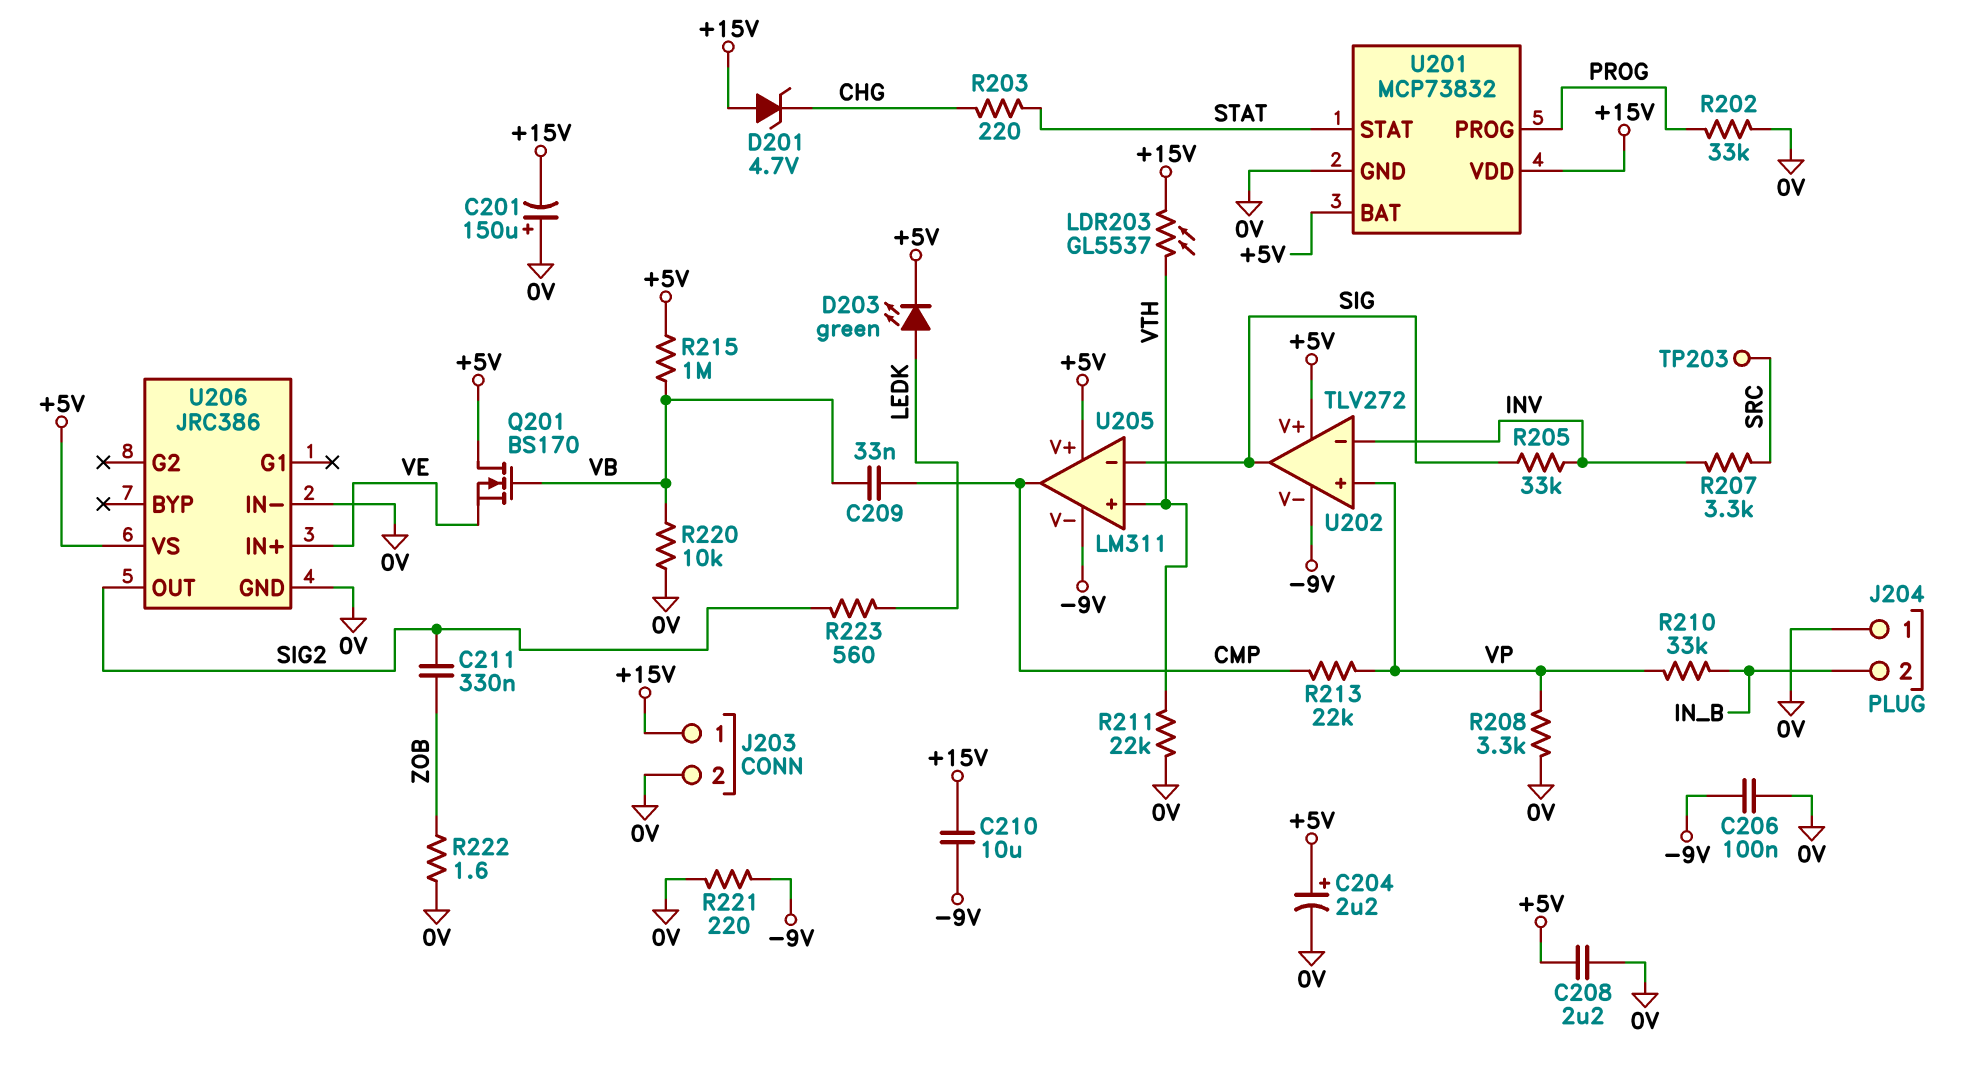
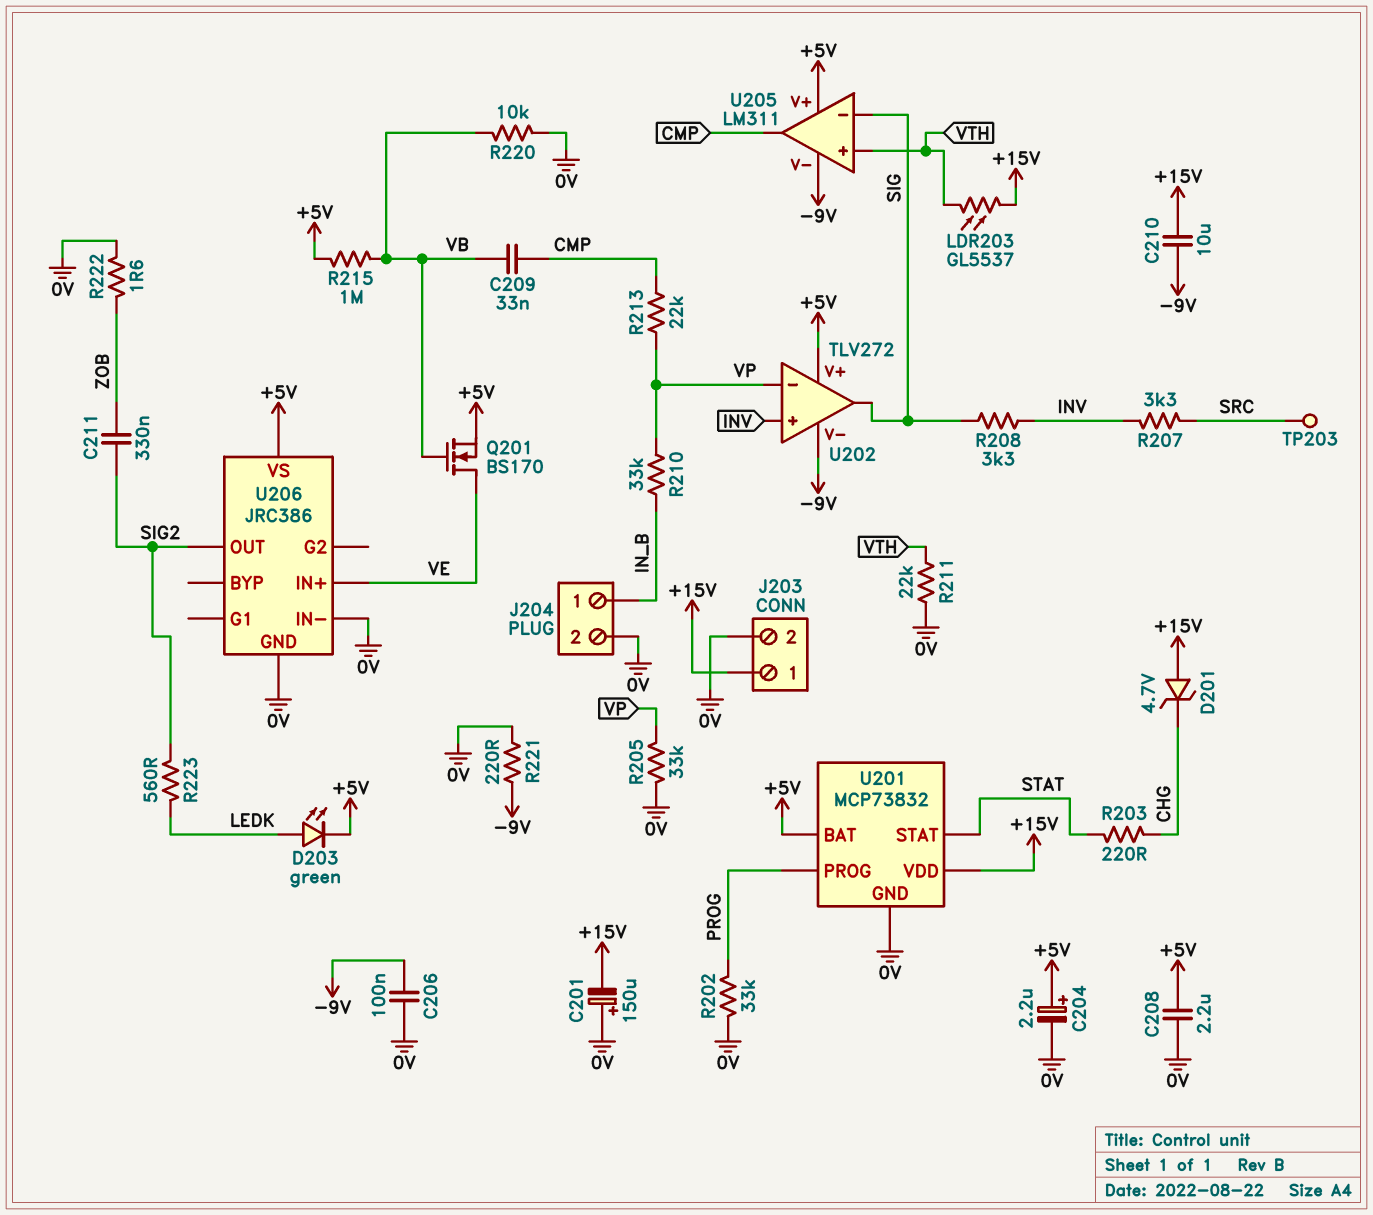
J204 pin 1: 0V -> IN_B
J204 pin 2: IN_B -> 0V
Q201: NMOS BS170 (G VB, D +5V, S VE) -> NMOS BS170 (G VB, D VE, S +5V)
R205: 33k (INV, SIG) -> 33k (0V, VP)
R208: 3.3k (0V, VP) -> 3.3k (INV, SIG)
U202 pin in+: VP -> INV
U202 pin in-: INV -> VP

